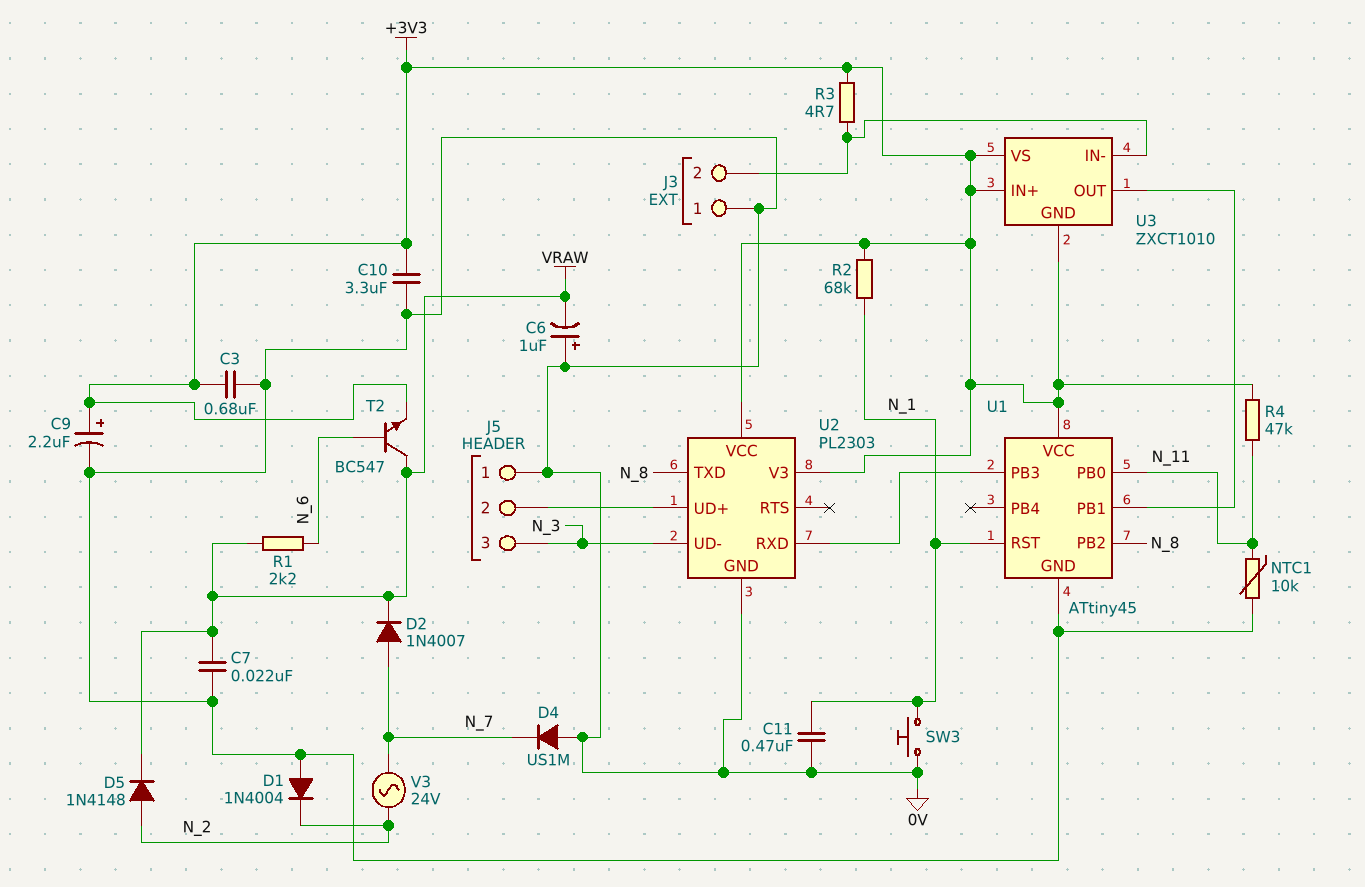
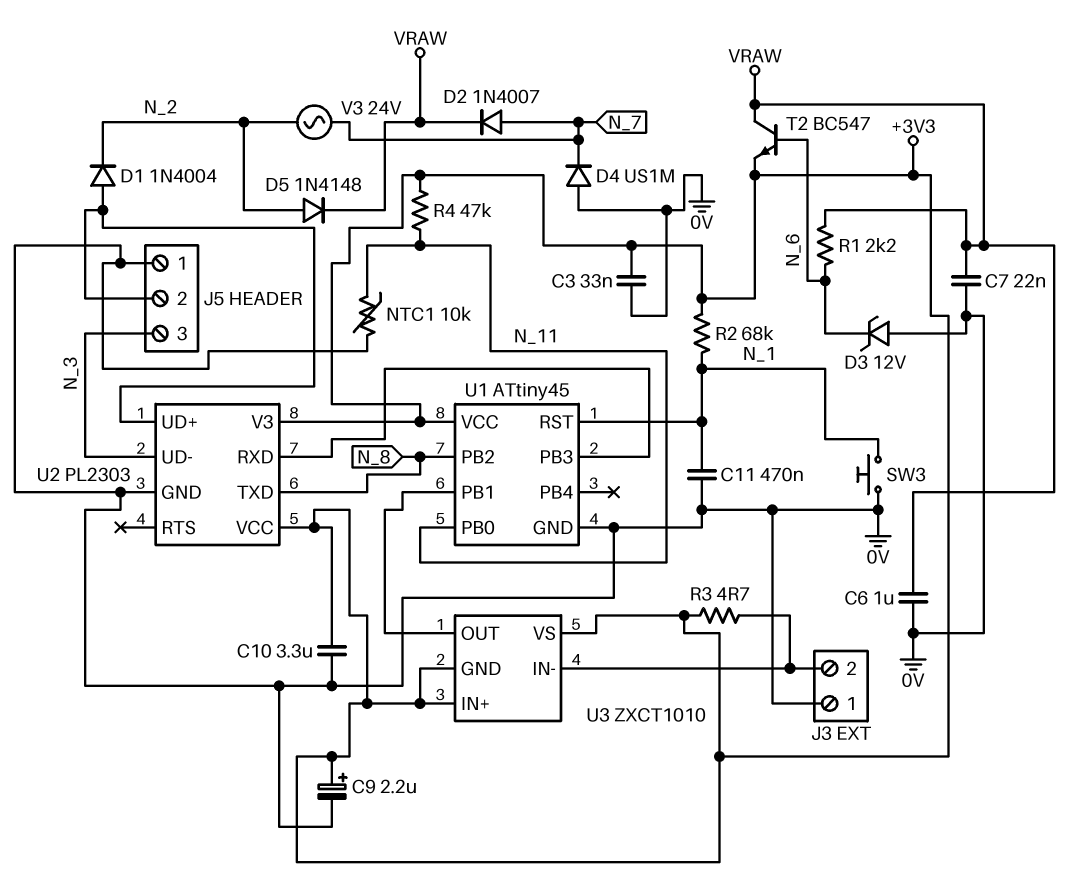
C3: 680nF (+3V3, 0V) -> 33nF (+3V3, 0V)
C6: 1uF (plus 0V, minus VRAW) -> 1uF (0V, VRAW)
D1: diode 1N4004 (A 0V, K N_2) -> diode 1N4004 (A J5/2, K N_2)
D3: none -> zener 12V (A 0V, K N_6)

